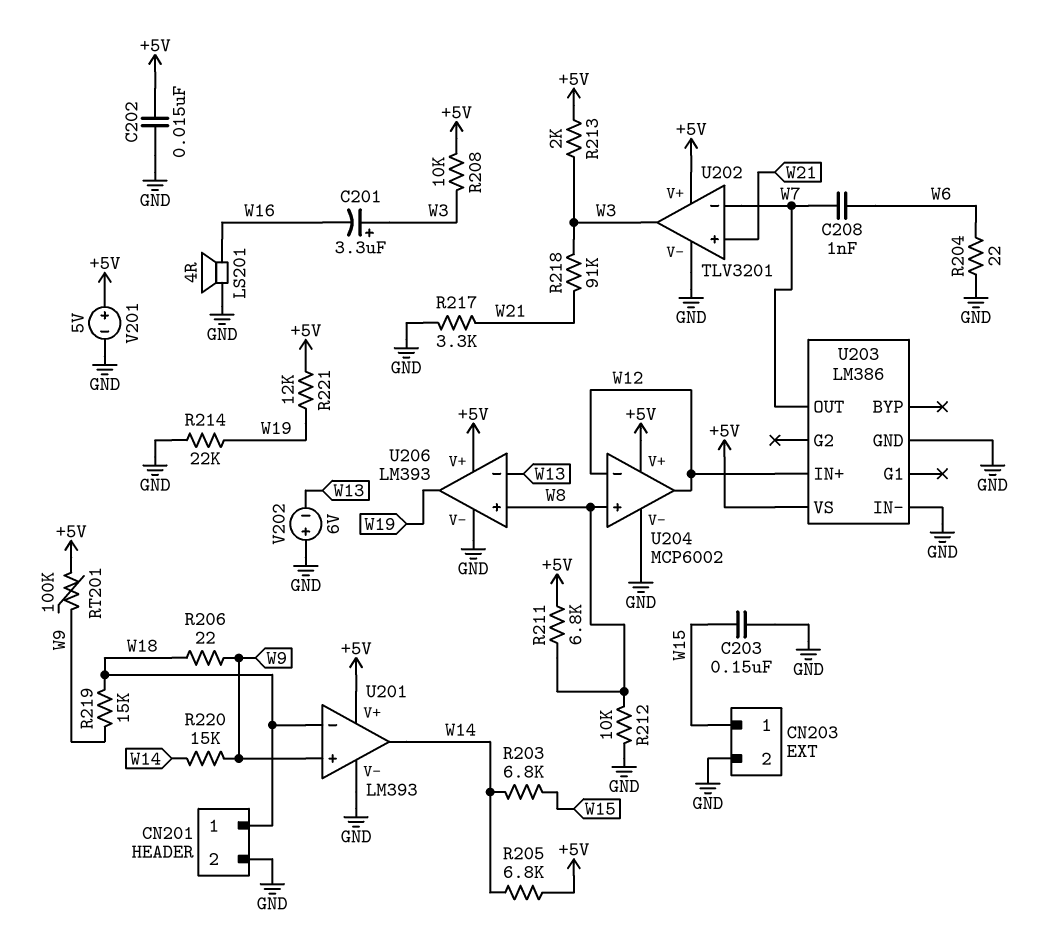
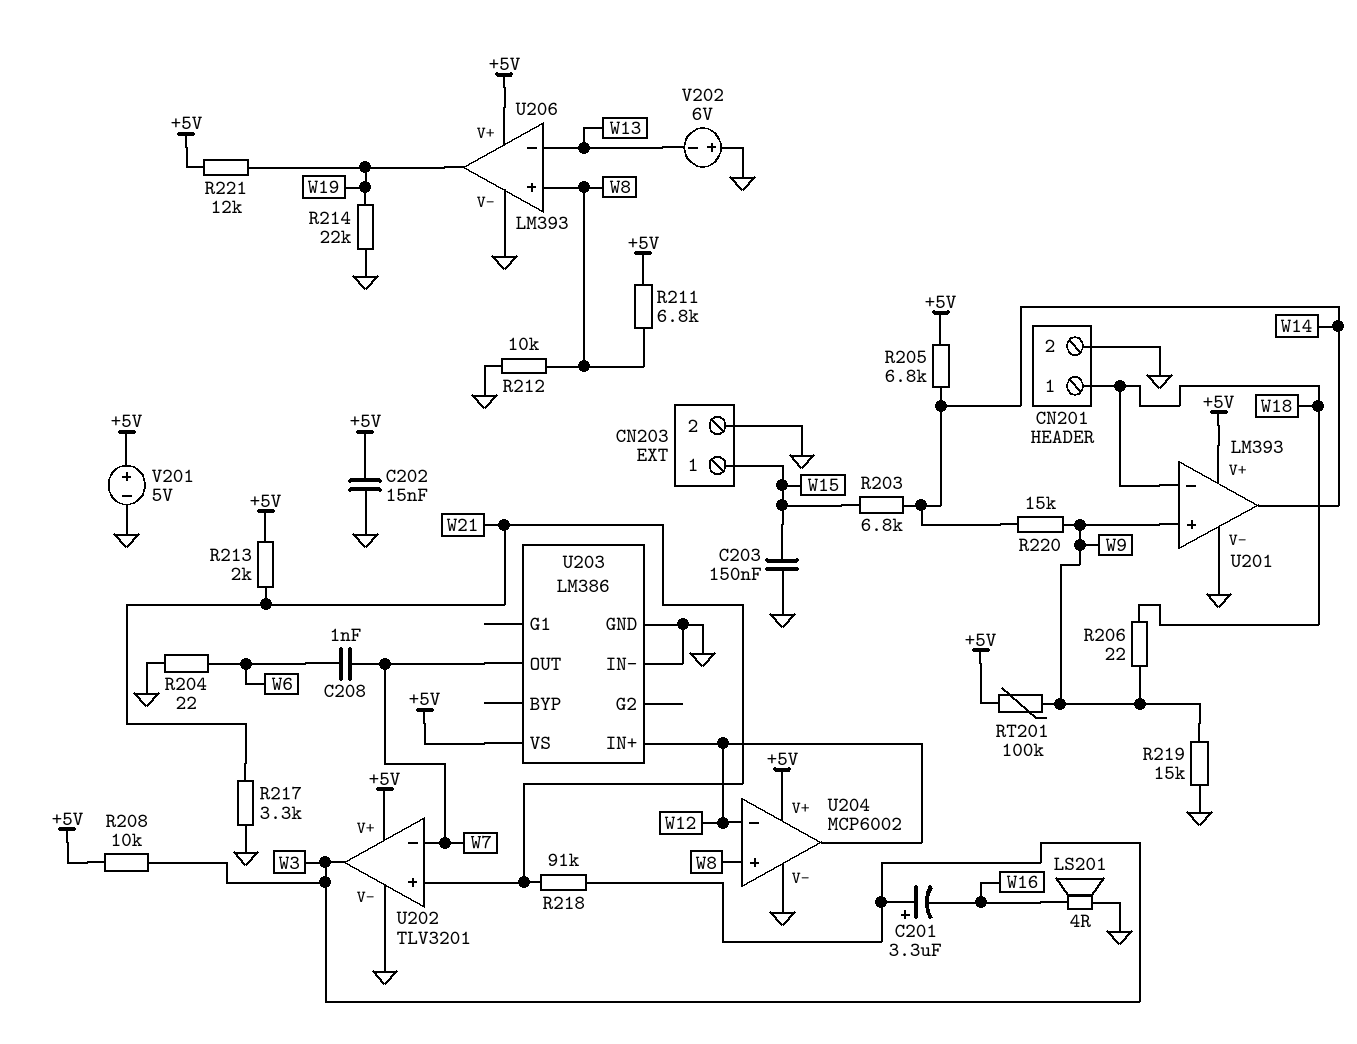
R213: 2k (+5V, W3) -> 2k (+5V, W21)
R219: 15k (W9, W18) -> 15k (GND, W9)

